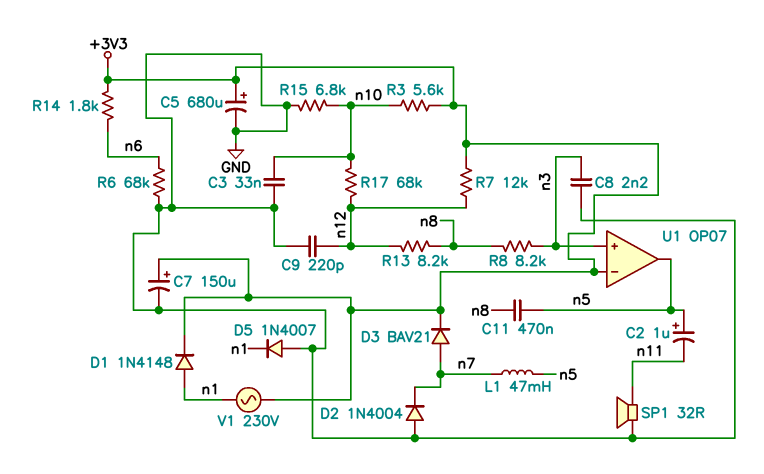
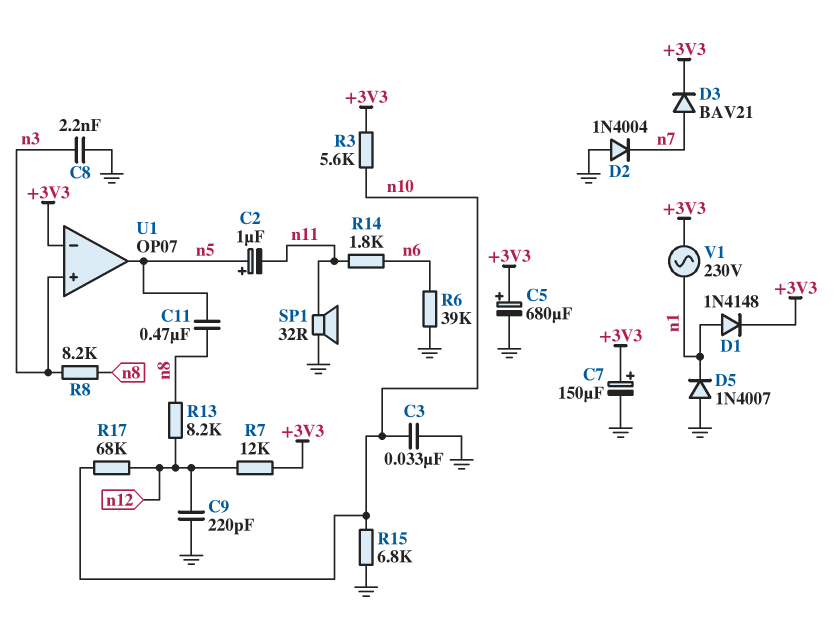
L1: 47mH (n5, n7) -> none
R6: 68k (GND, n6) -> 39k (GND, n6)
R14: 1.8k (+3V3, n6) -> 1.8k (n6, n11)

